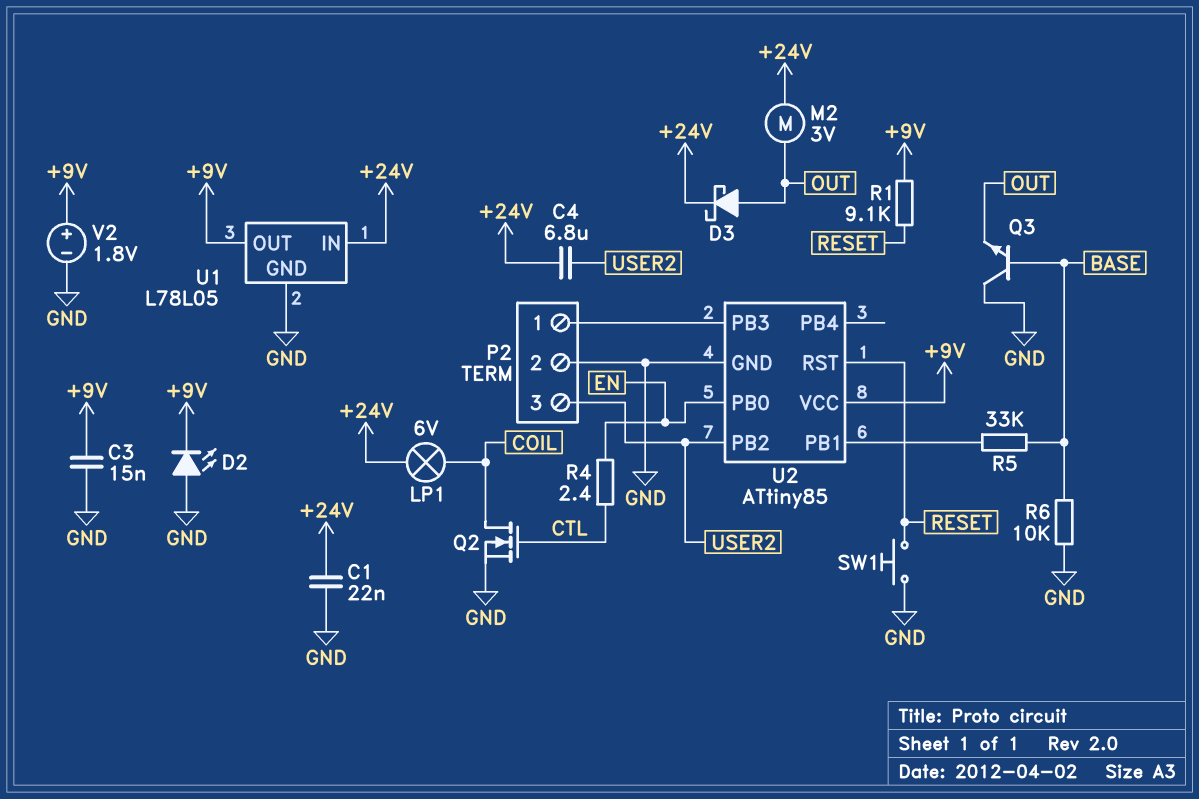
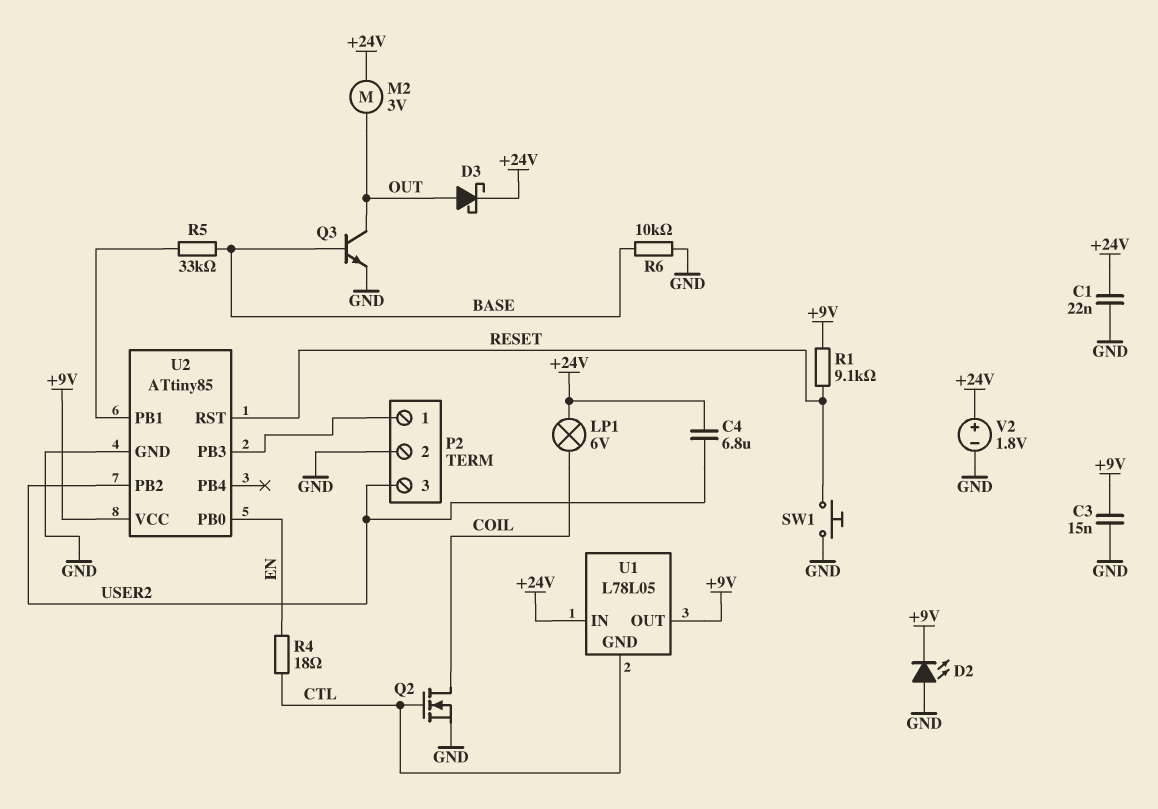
Q3: NPN (B BASE, C GND, E OUT) -> NPN (B BASE, C OUT, E GND)
R4: 2.4 (CTL, EN) -> 18 (CTL, EN)
U1 pin GND: GND -> CTL
V2: 1.8V (plus +9V, minus GND) -> 1.8V (plus +24V, minus GND)

